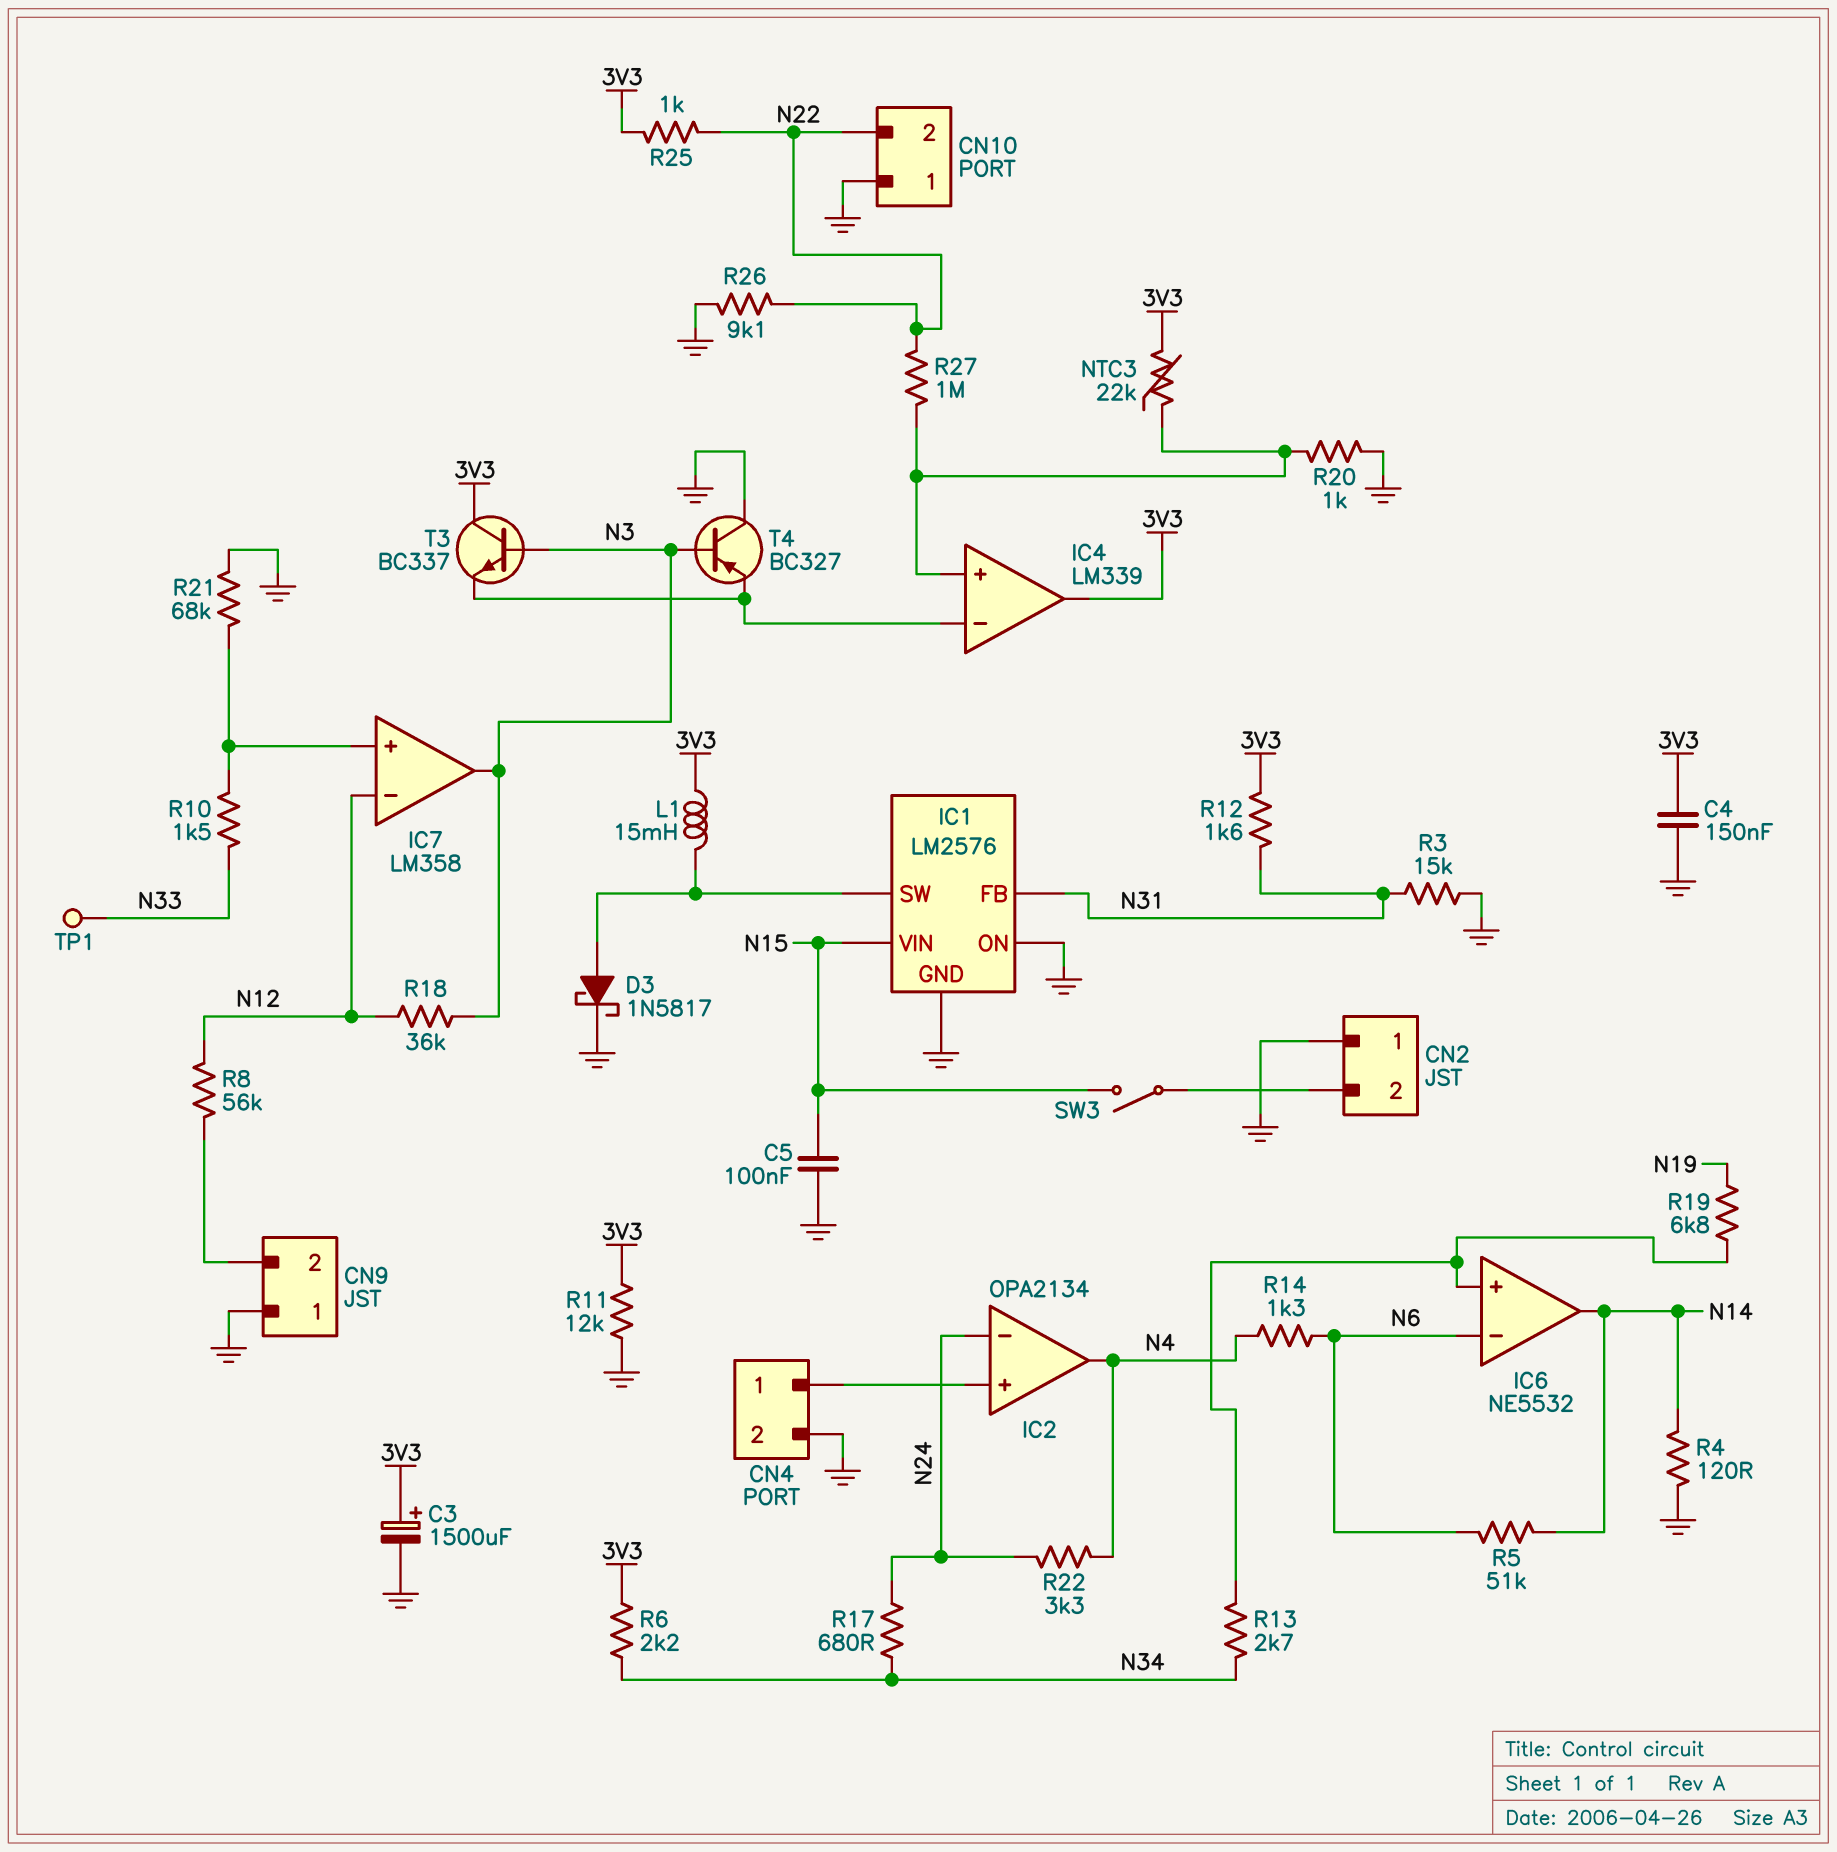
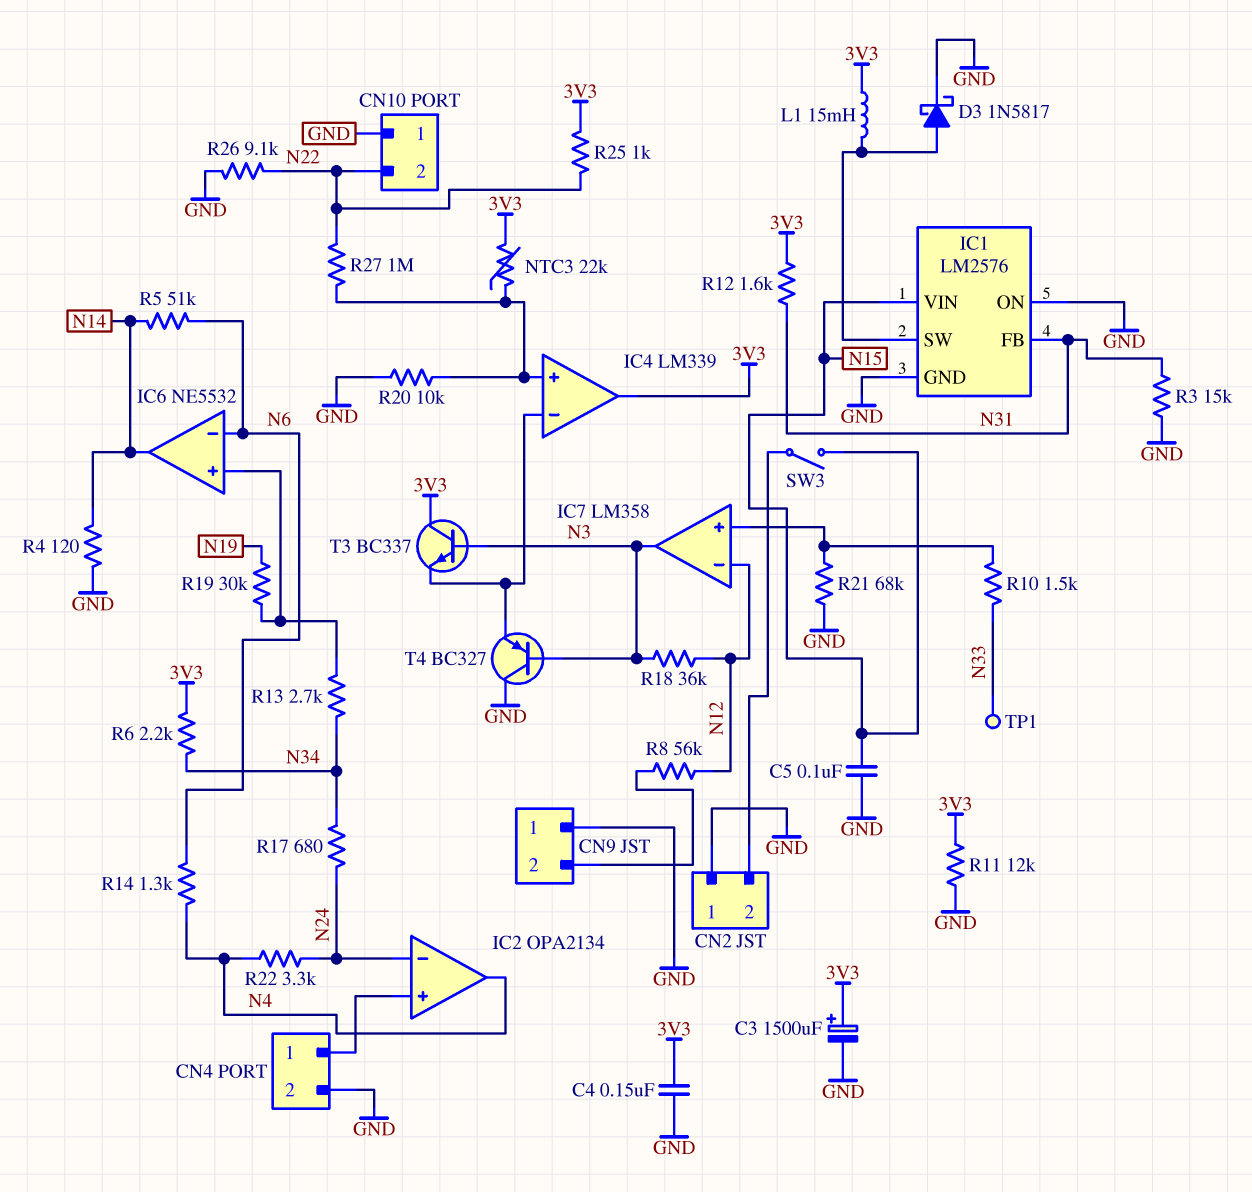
R19: 6.8k (IC6/in+, N19) -> 30k (IC6/in+, N19)
R20: 1k (GND, IC4/in+) -> 10k (GND, IC4/in+)

